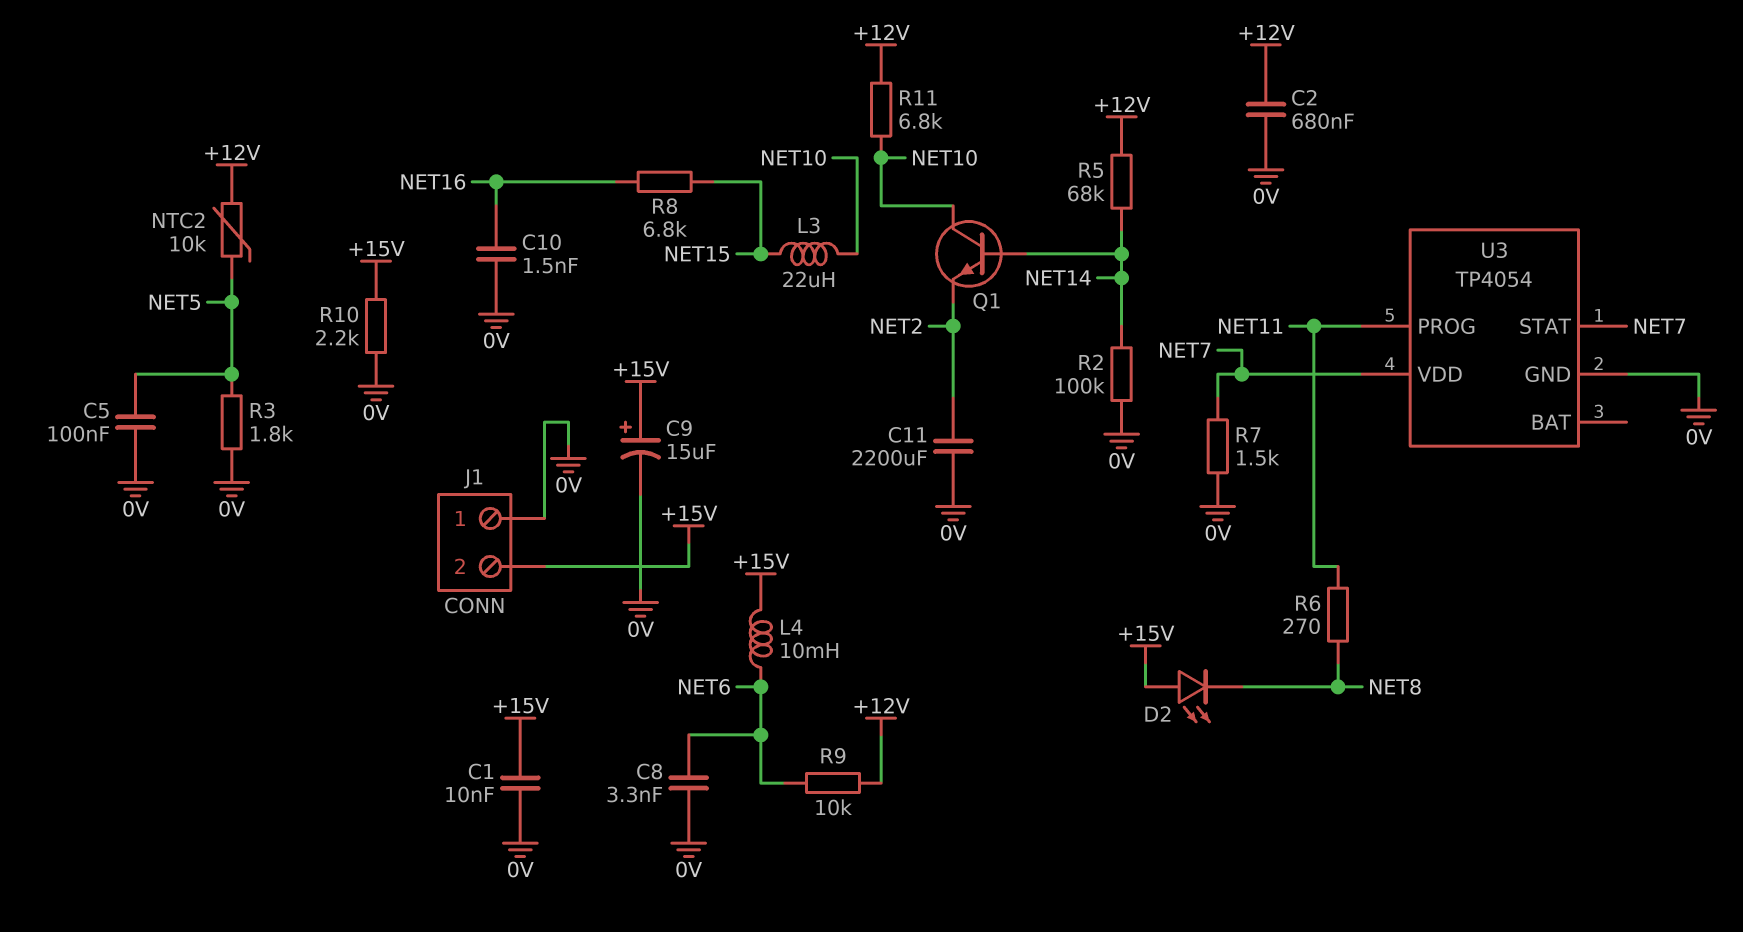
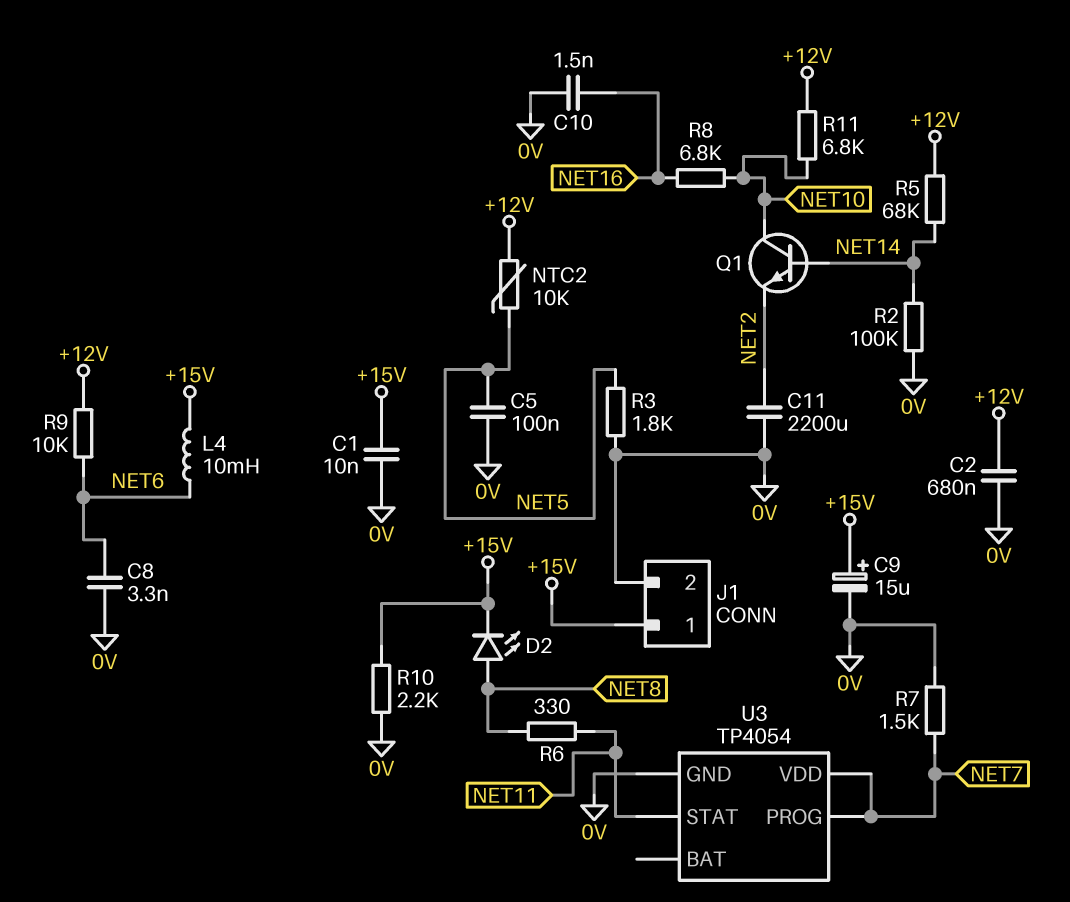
D2: LED (A +15V, K NET8) -> LED (A NET8, K +15V)
J1 pin 1: 0V -> +15V
J1 pin 2: +15V -> 0V
L3: 22uH (NET10, NET15) -> none
R6: 270 (NET8, NET11) -> 330 (NET8, NET11)
R8: 6.8k (NET15, NET16) -> 6.8k (NET10, NET16)
U3 pin PROG: NET11 -> NET7
U3 pin STAT: NET7 -> NET11

